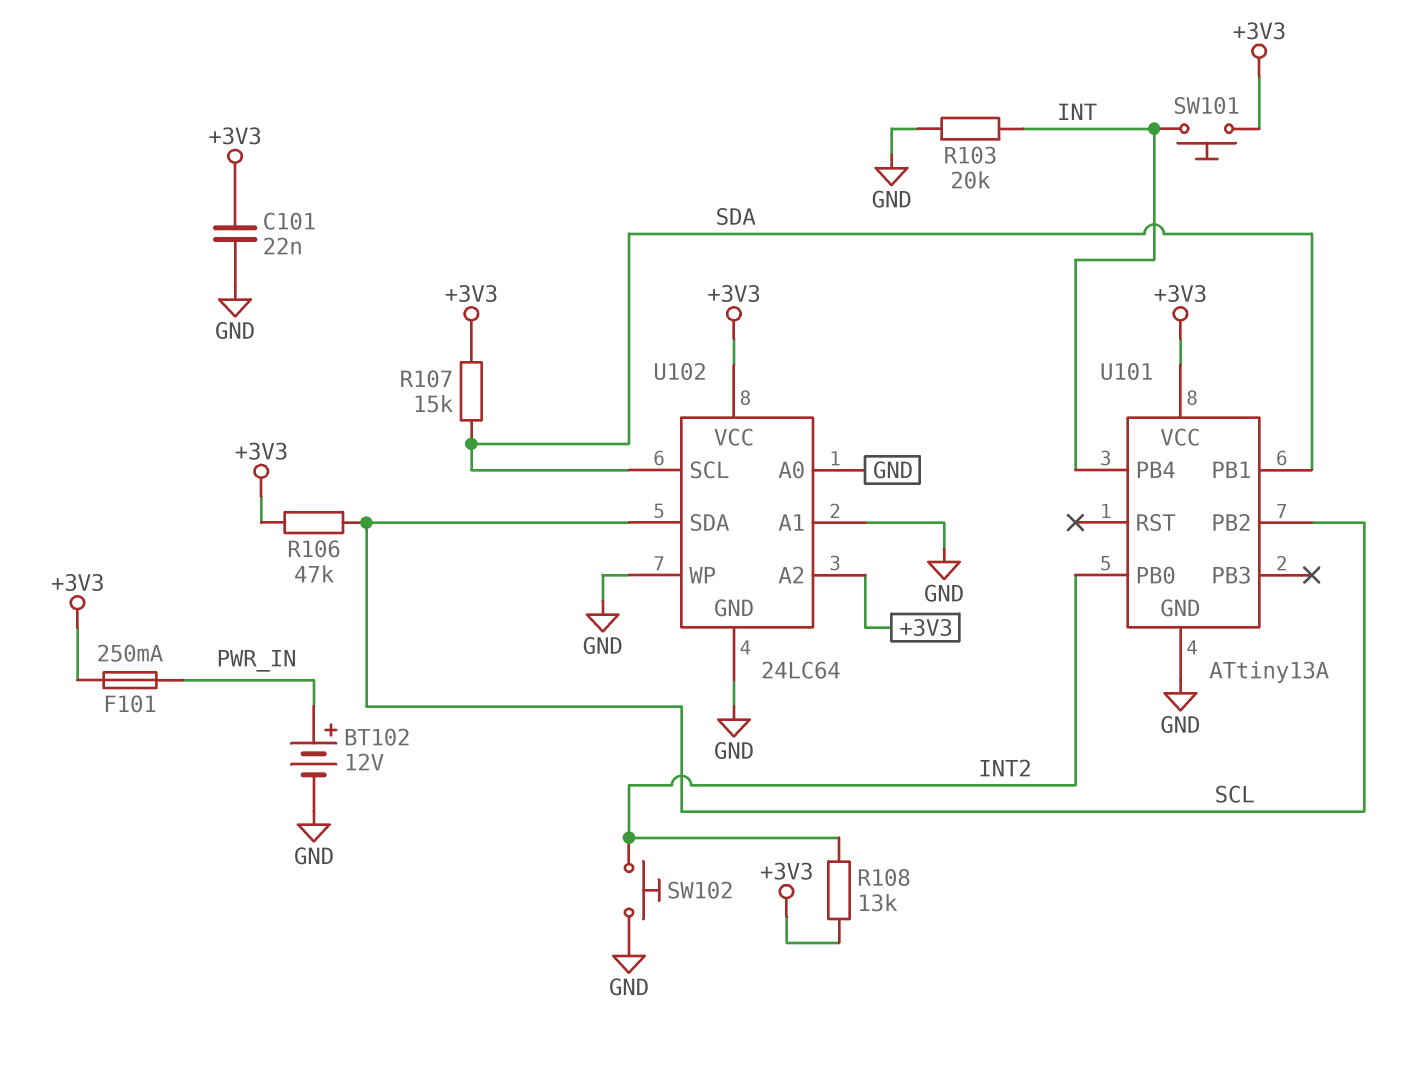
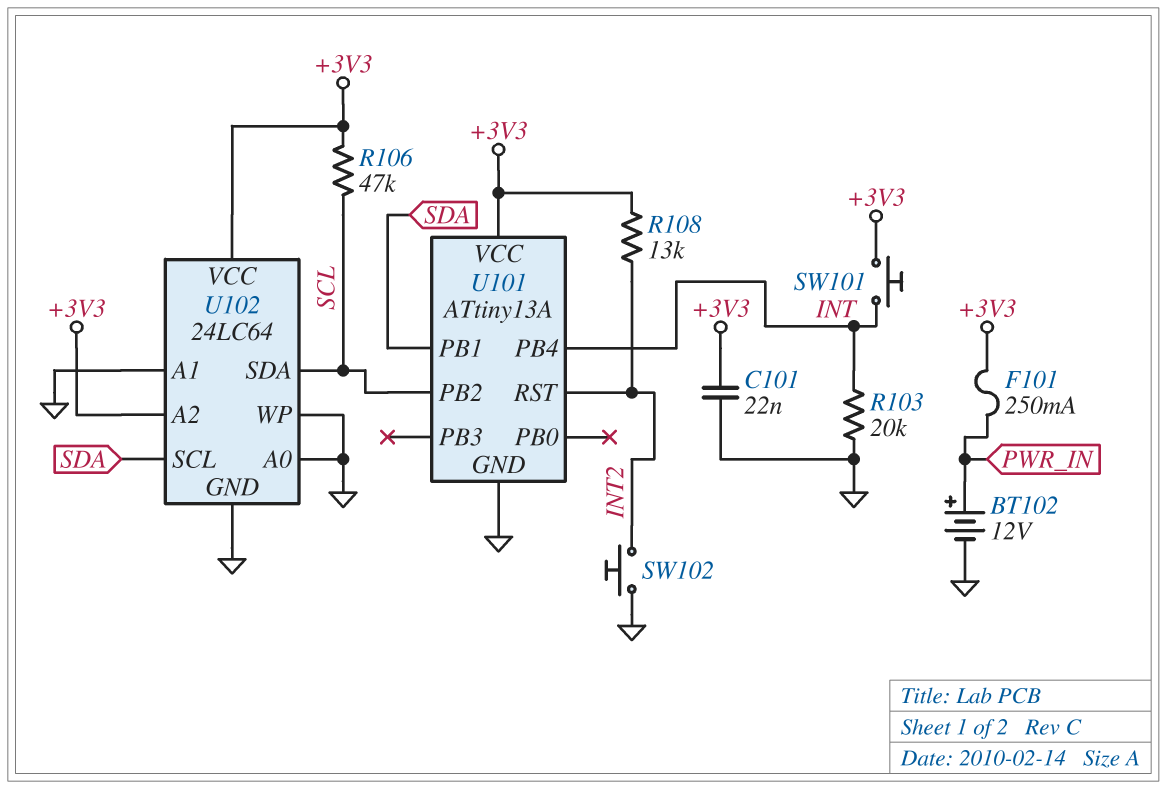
R107: 15k (+3V3, SDA) -> none
U101 pin PB0: INT2 -> none
U101 pin RST: none -> INT2

